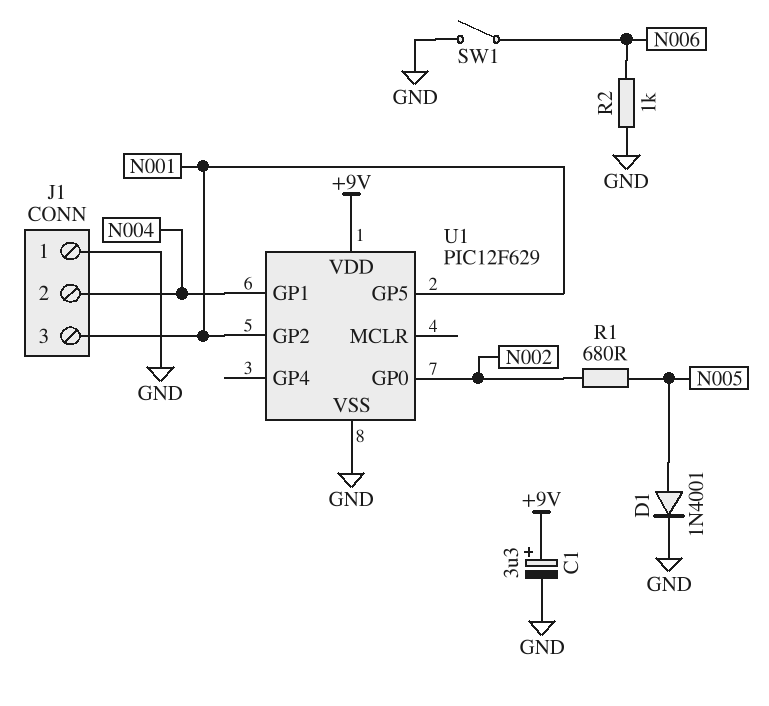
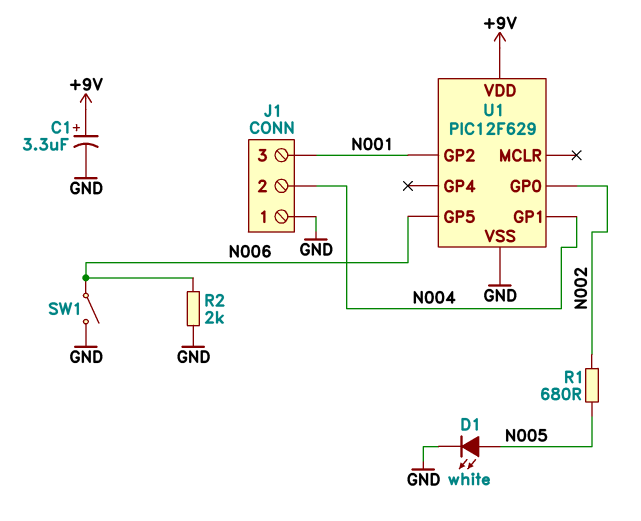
D1: diode 1N4001 (A N005, K GND) -> LED white (A N005, K GND)
R2: 1k (GND, N006) -> 2k (GND, N006)
U1 pin GP5: N001 -> N006

